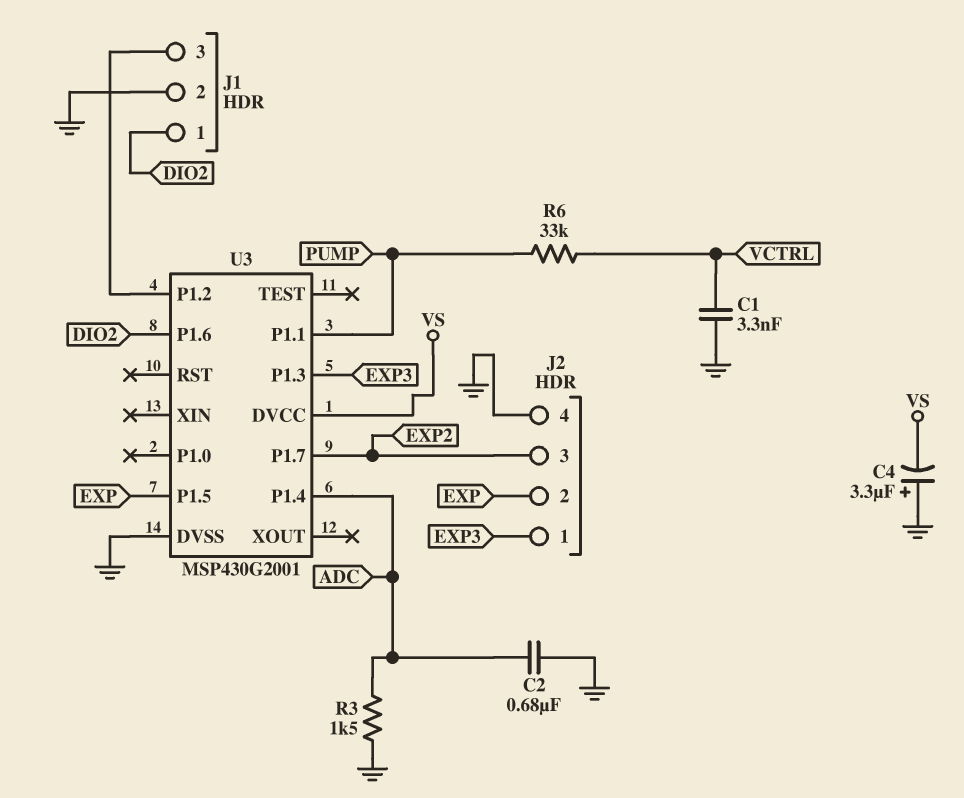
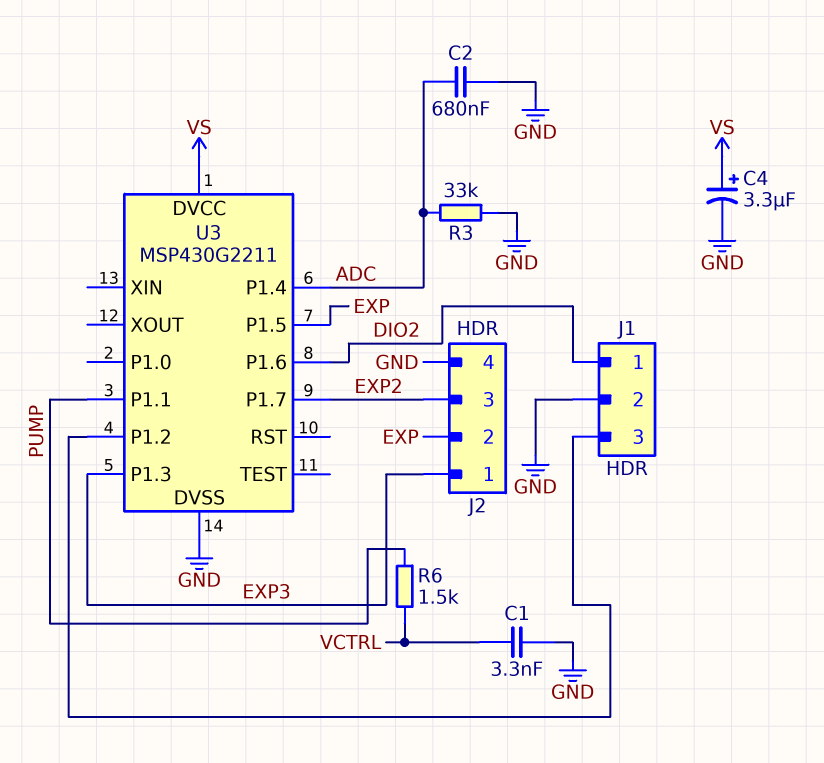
C4: 3.3uF (plus GND, minus VS) -> 3.3uF (plus VS, minus GND)
R3: 1.5k (ADC, GND) -> 33k (ADC, GND)
R6: 33k (PUMP, VCTRL) -> 1.5k (PUMP, VCTRL)
U3: MSP430G2001 -> MSP430G2211

